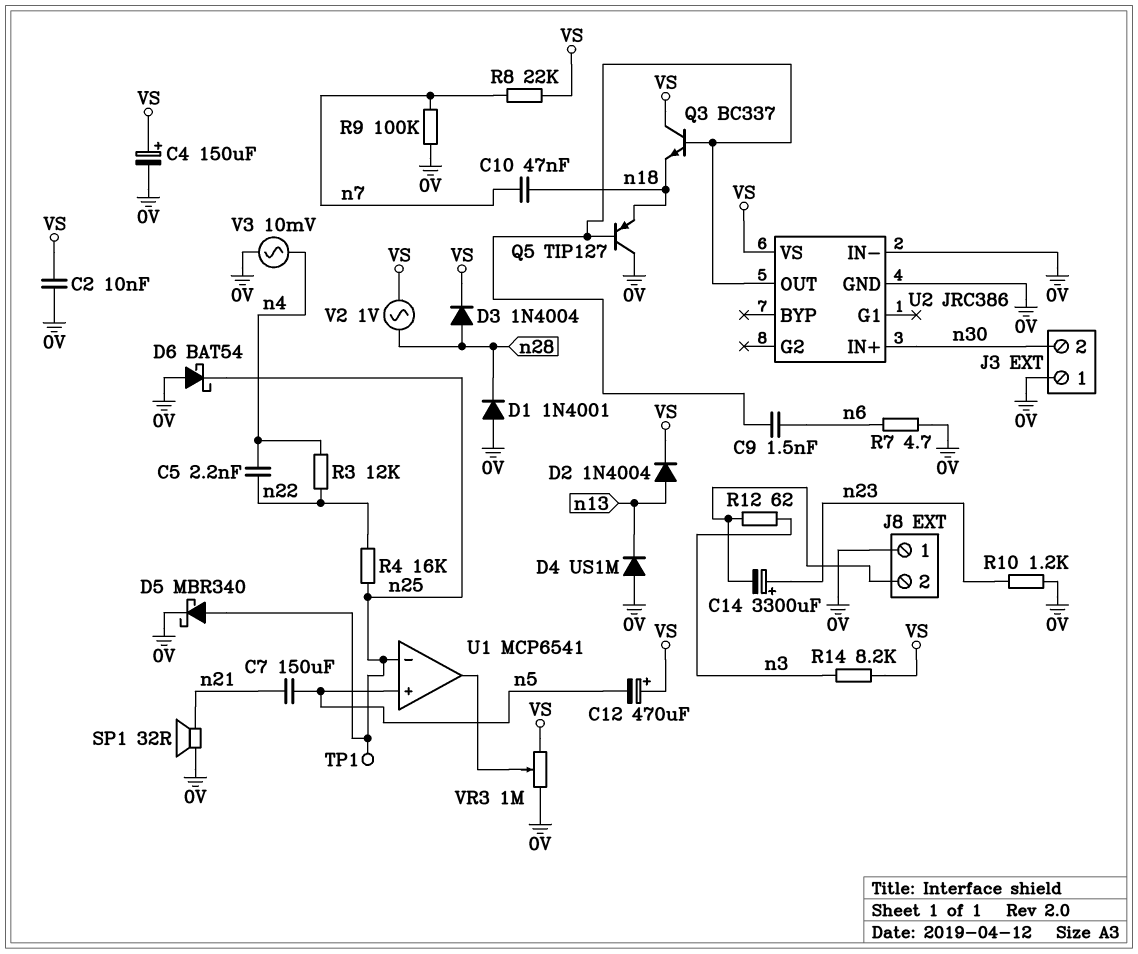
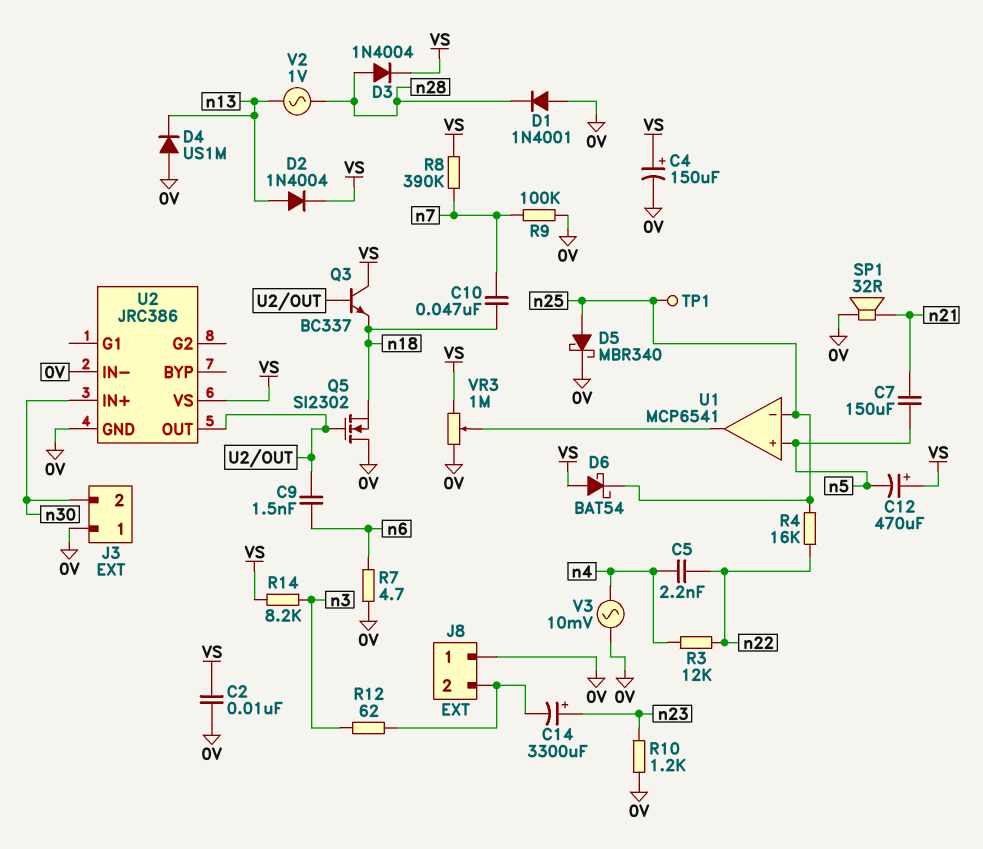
D6: schottky BAT54 (A 0V, K n25) -> schottky BAT54 (A VS, K n25)
Q5: PNP TIP127 (B U2/OUT, C 0V, E n18) -> NMOS SI2302 (G U2/OUT, D 0V, S n18)
R8: 22k (VS, n7) -> 390k (VS, n7)
V2: AC 1V (VS, n28) -> AC 1V (n13, n28)

